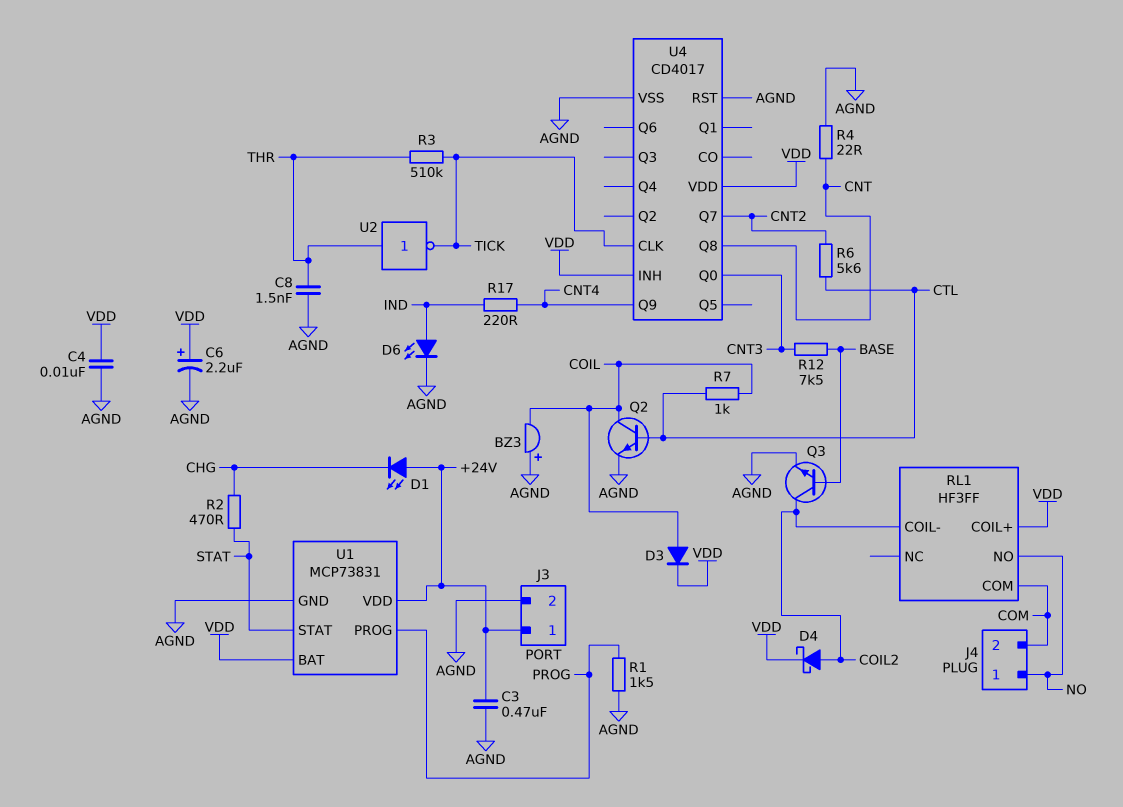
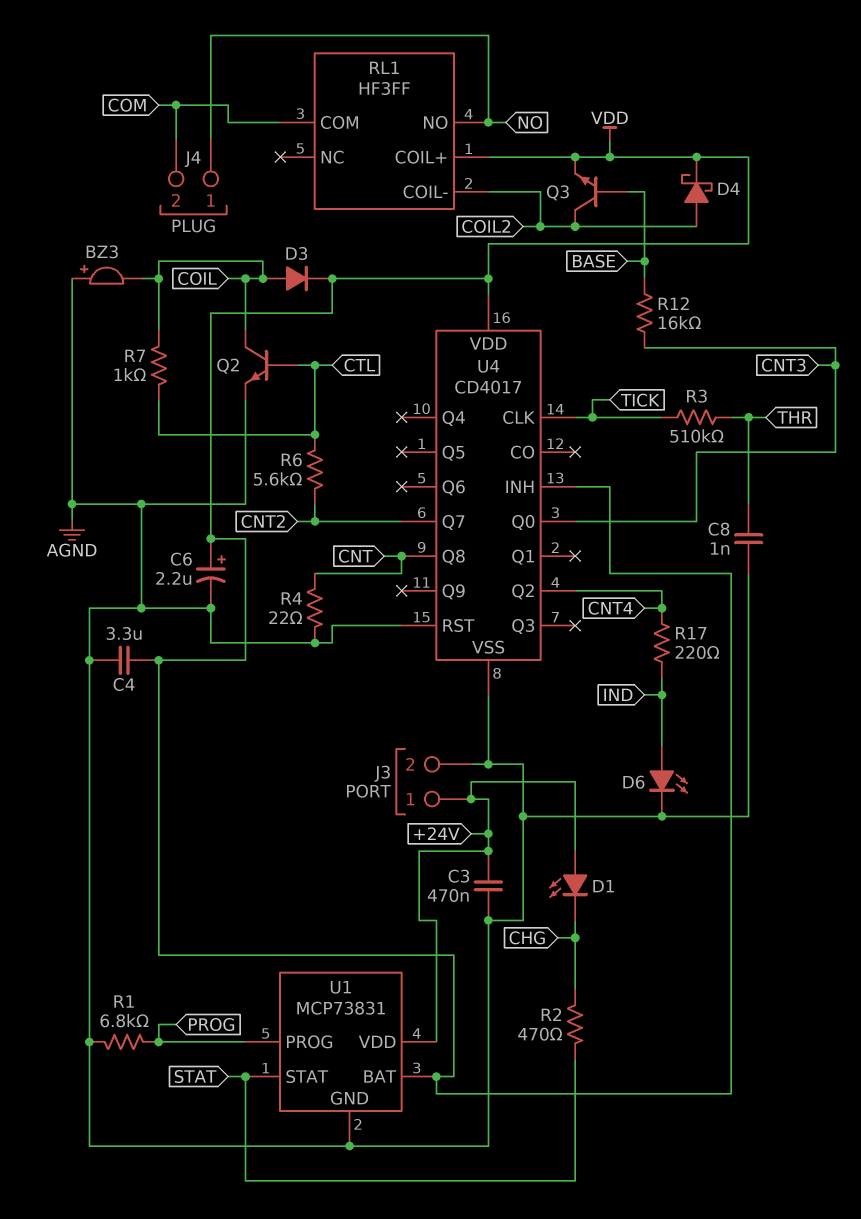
C4: 10nF (AGND, VDD) -> 3.3uF (AGND, VDD)
C8: 1.5nF (AGND, THR) -> 1nF (AGND, THR)
Q3: NPN (B BASE, C COIL2, E AGND) -> NPN (B BASE, C COIL2, E VDD)
R1: 1.5k (AGND, PROG) -> 6.8k (AGND, PROG)
R12: 7.5k (BASE, CNT3) -> 16k (BASE, CNT3)
U2: NOT (in THR, out TICK) -> none
U4 pin Q2: none -> CNT4
U4 pin Q9: CNT4 -> none

